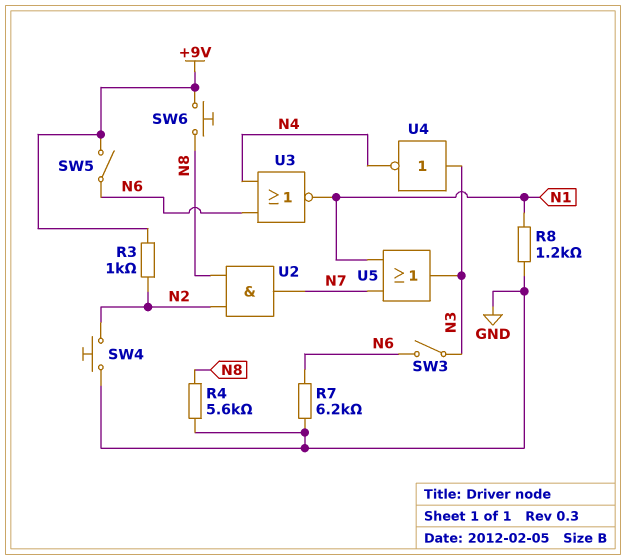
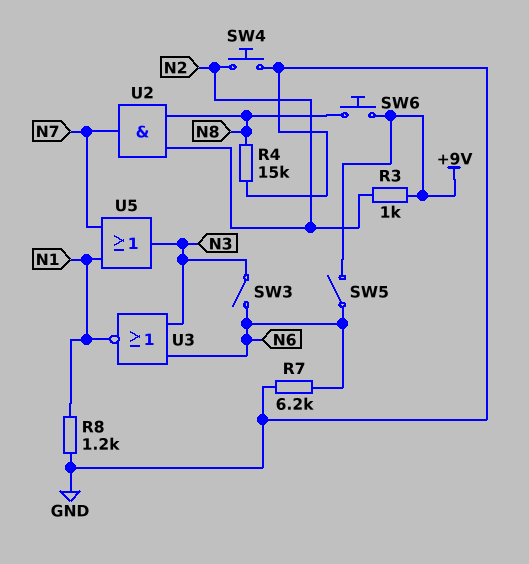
R4: 5.6k (GND, N8) -> 15k (GND, N8)
U3: NOR (in N4, in N6, out N1) -> NOR (in N3, in N6, out N1)
U4: NOT (in N3, out N4) -> none

